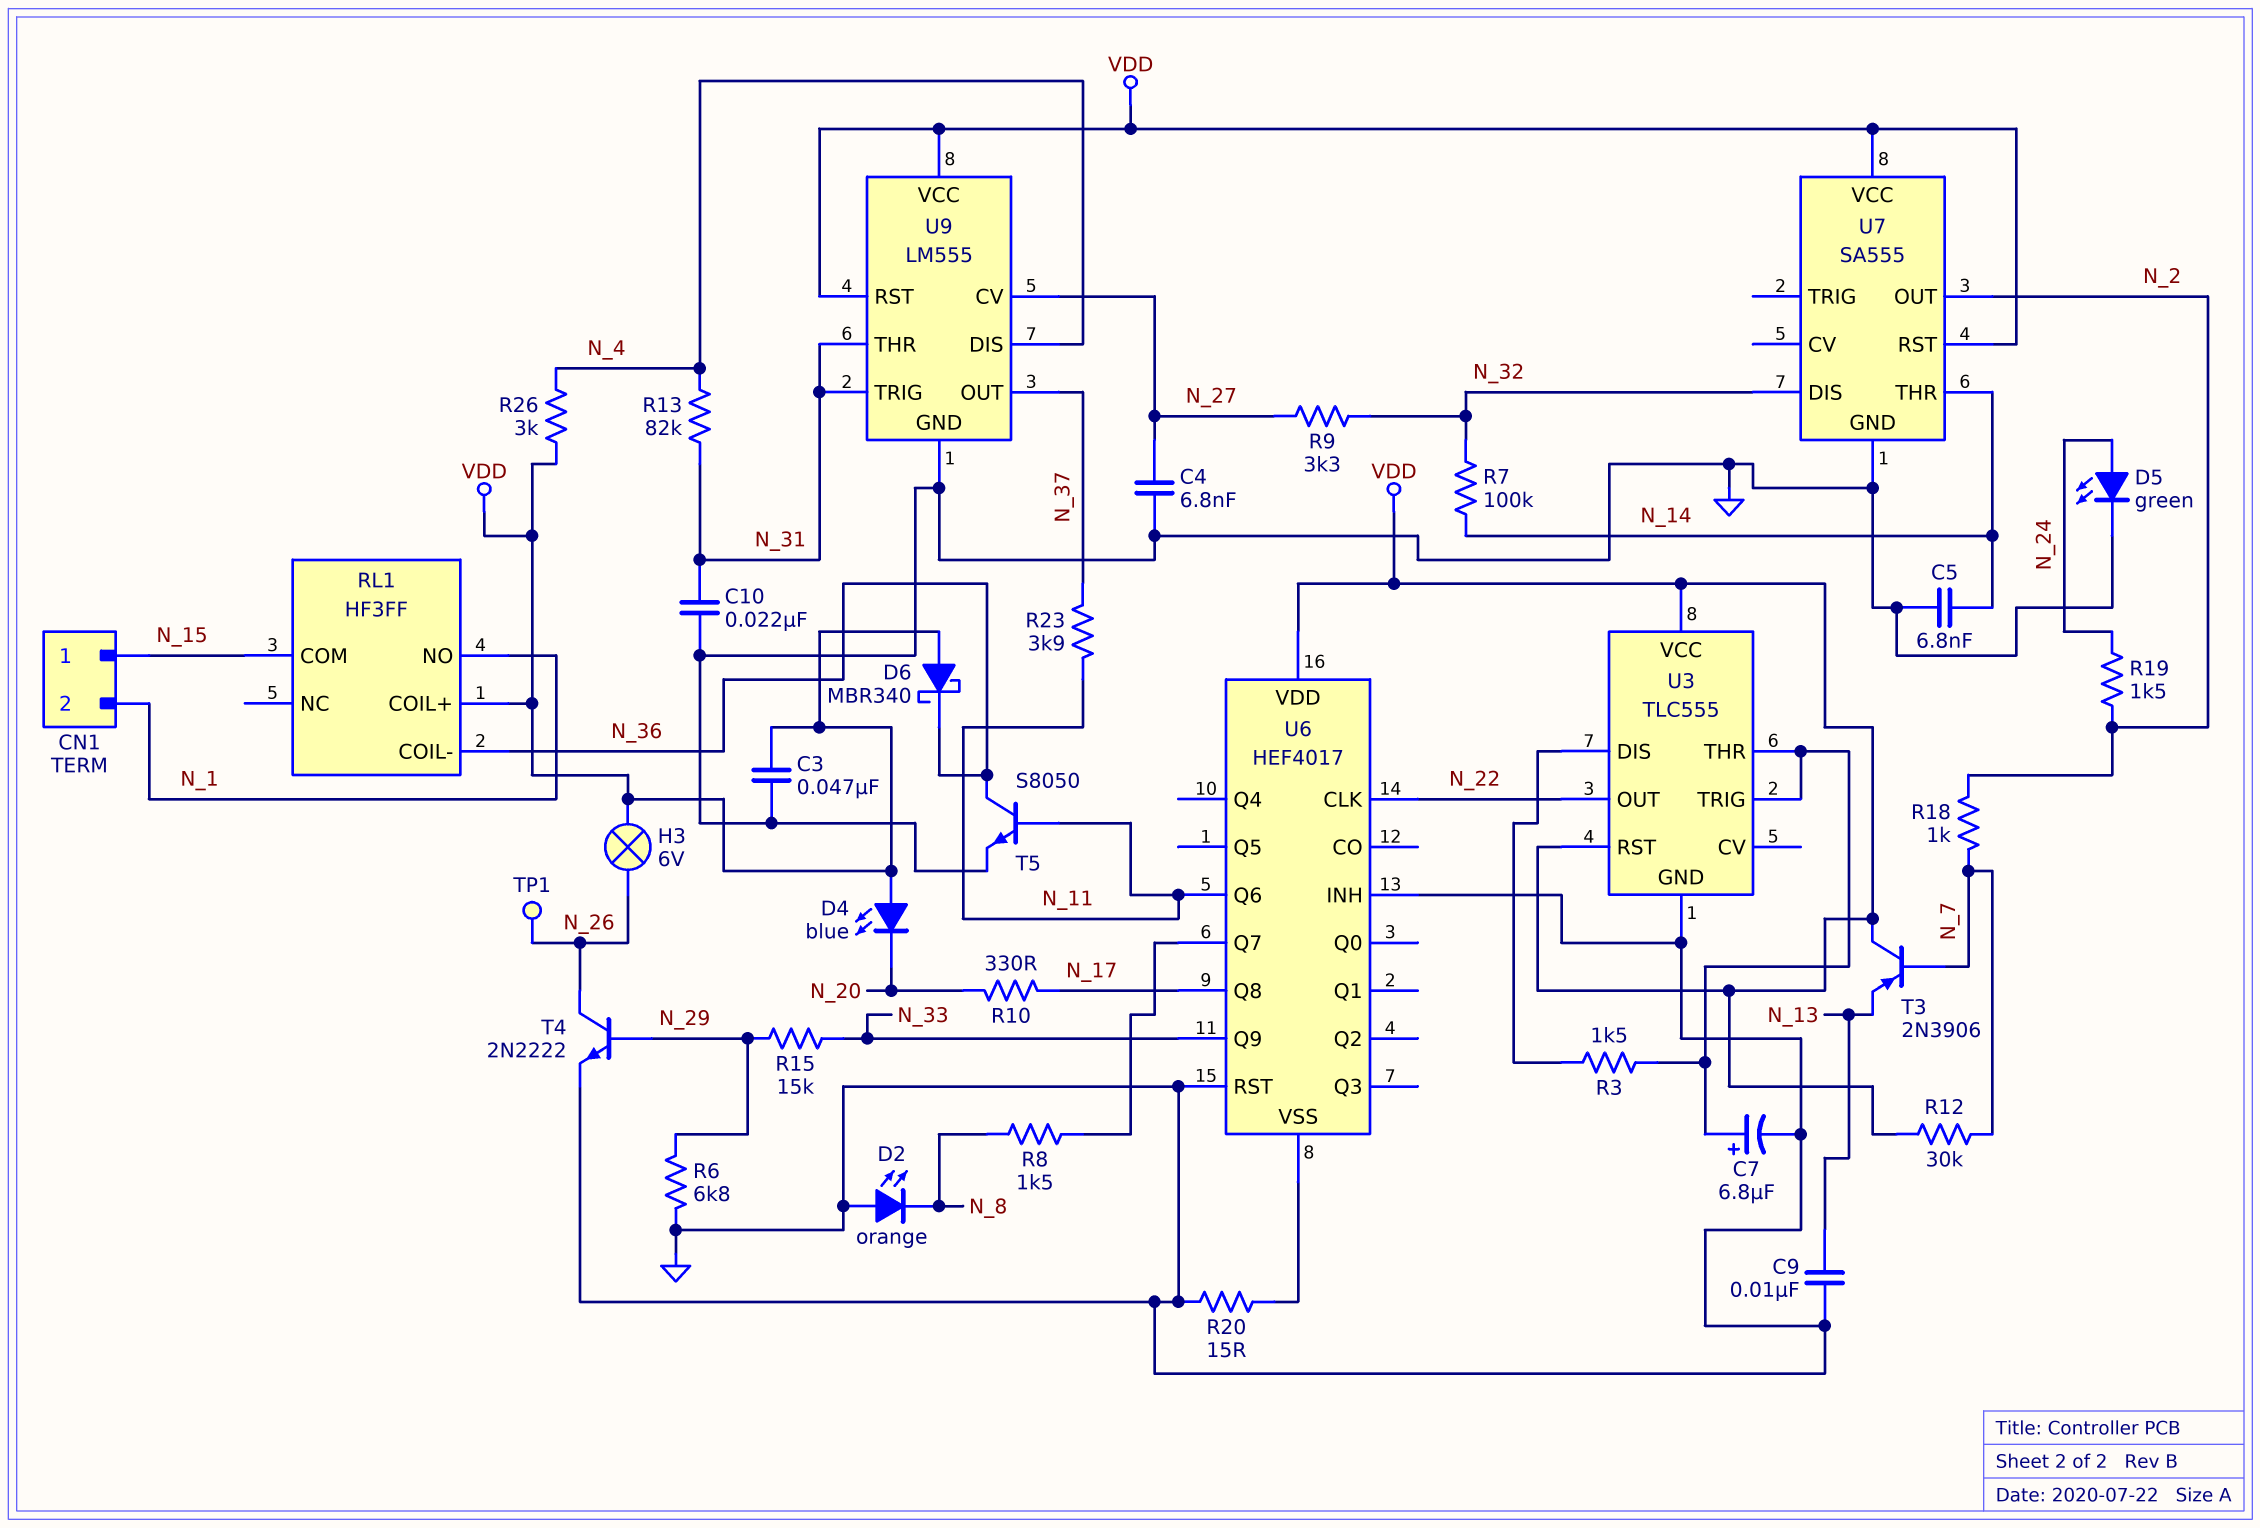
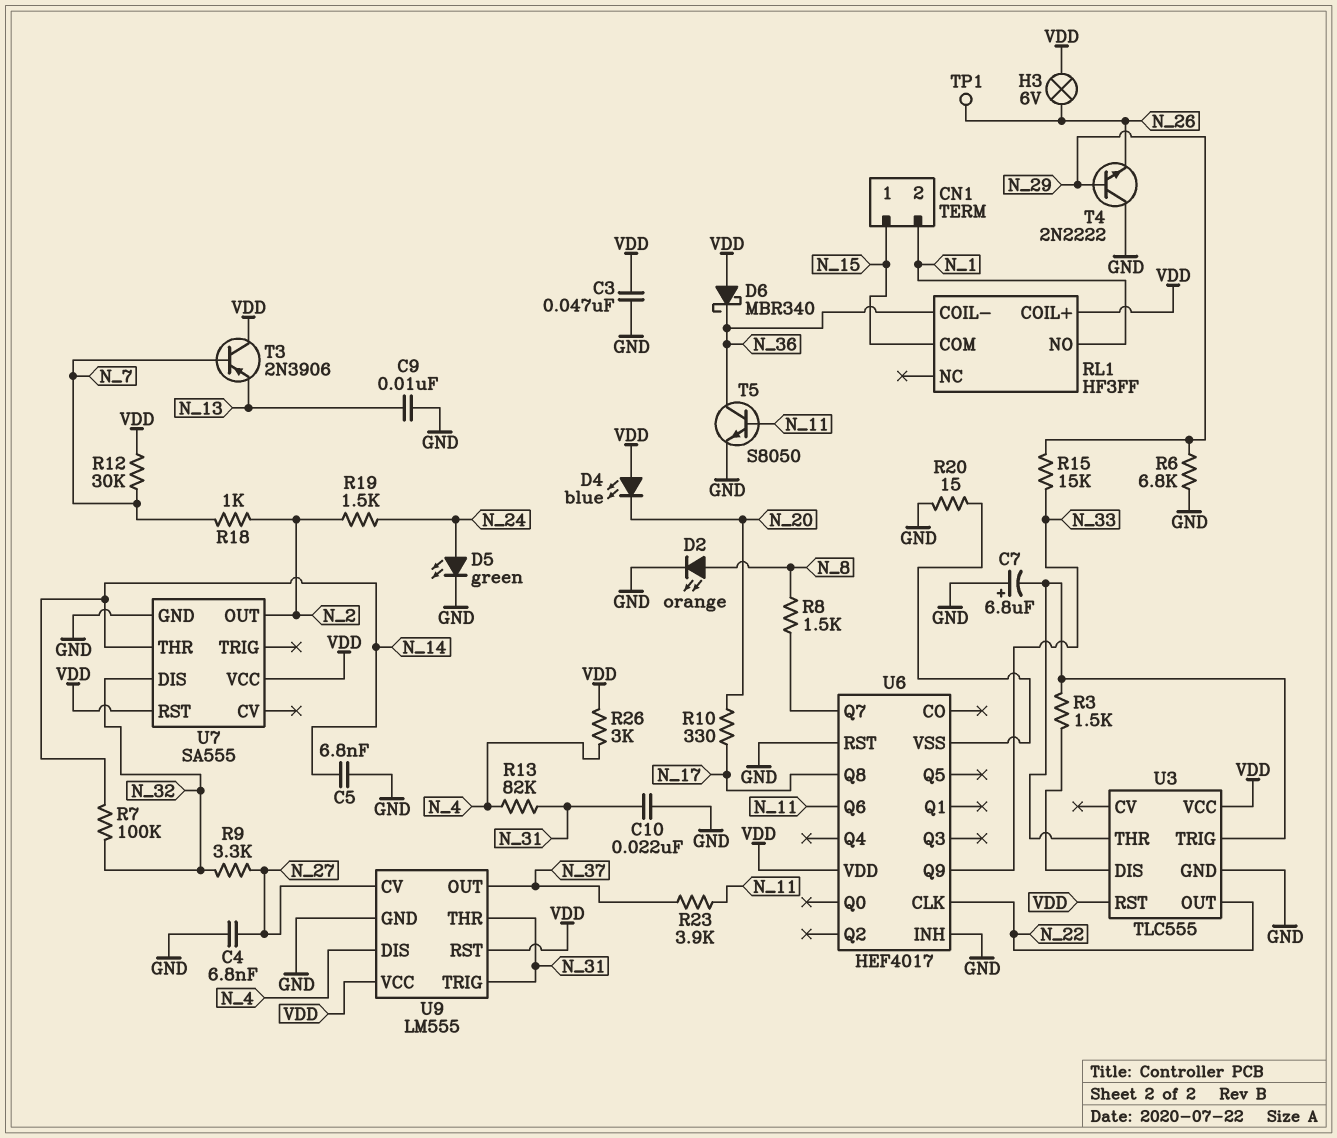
C7: 6.8uF (plus U3/THR, minus GND) -> 6.8uF (plus GND, minus U3/THR)
D2: LED orange (A GND, K N_8) -> LED orange (A N_8, K GND)
T4: NPN 2N2222 (B N_29, C N_26, E GND) -> NPN 2N2222 (B N_29, C GND, E N_26)

